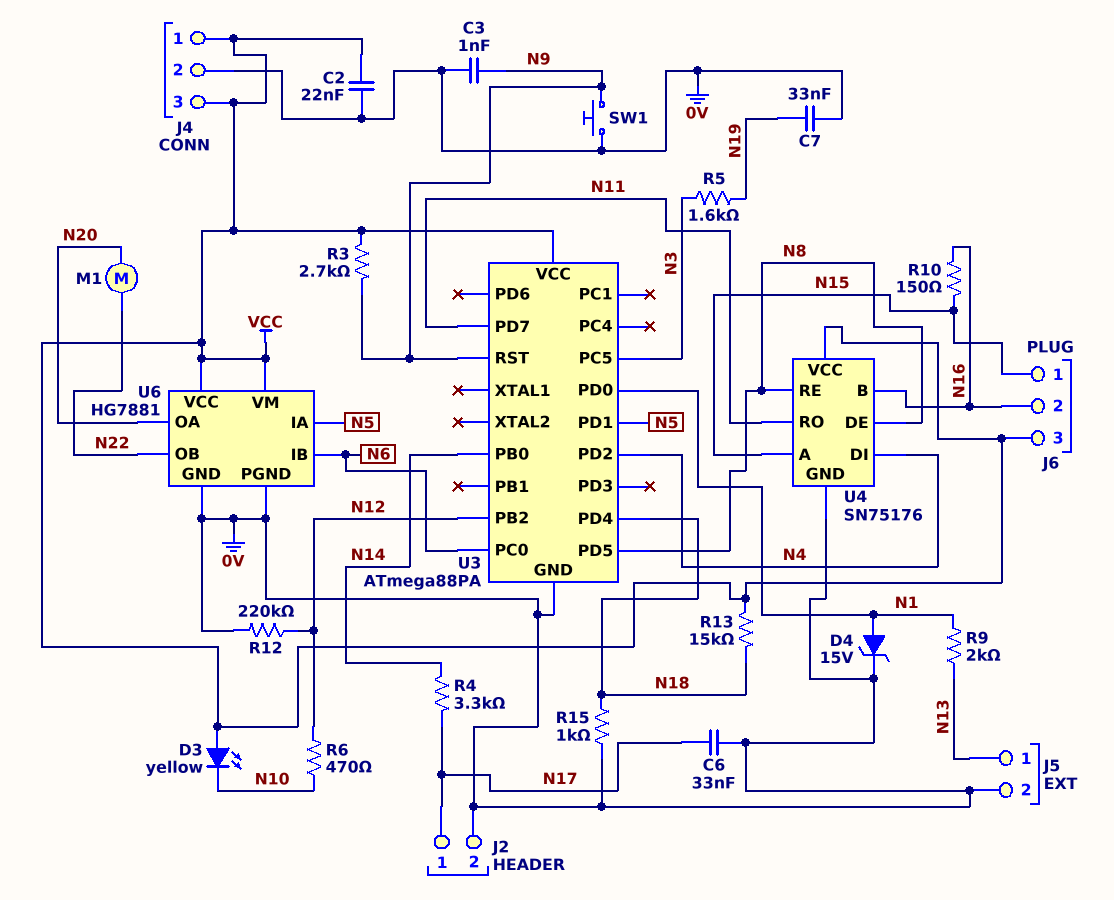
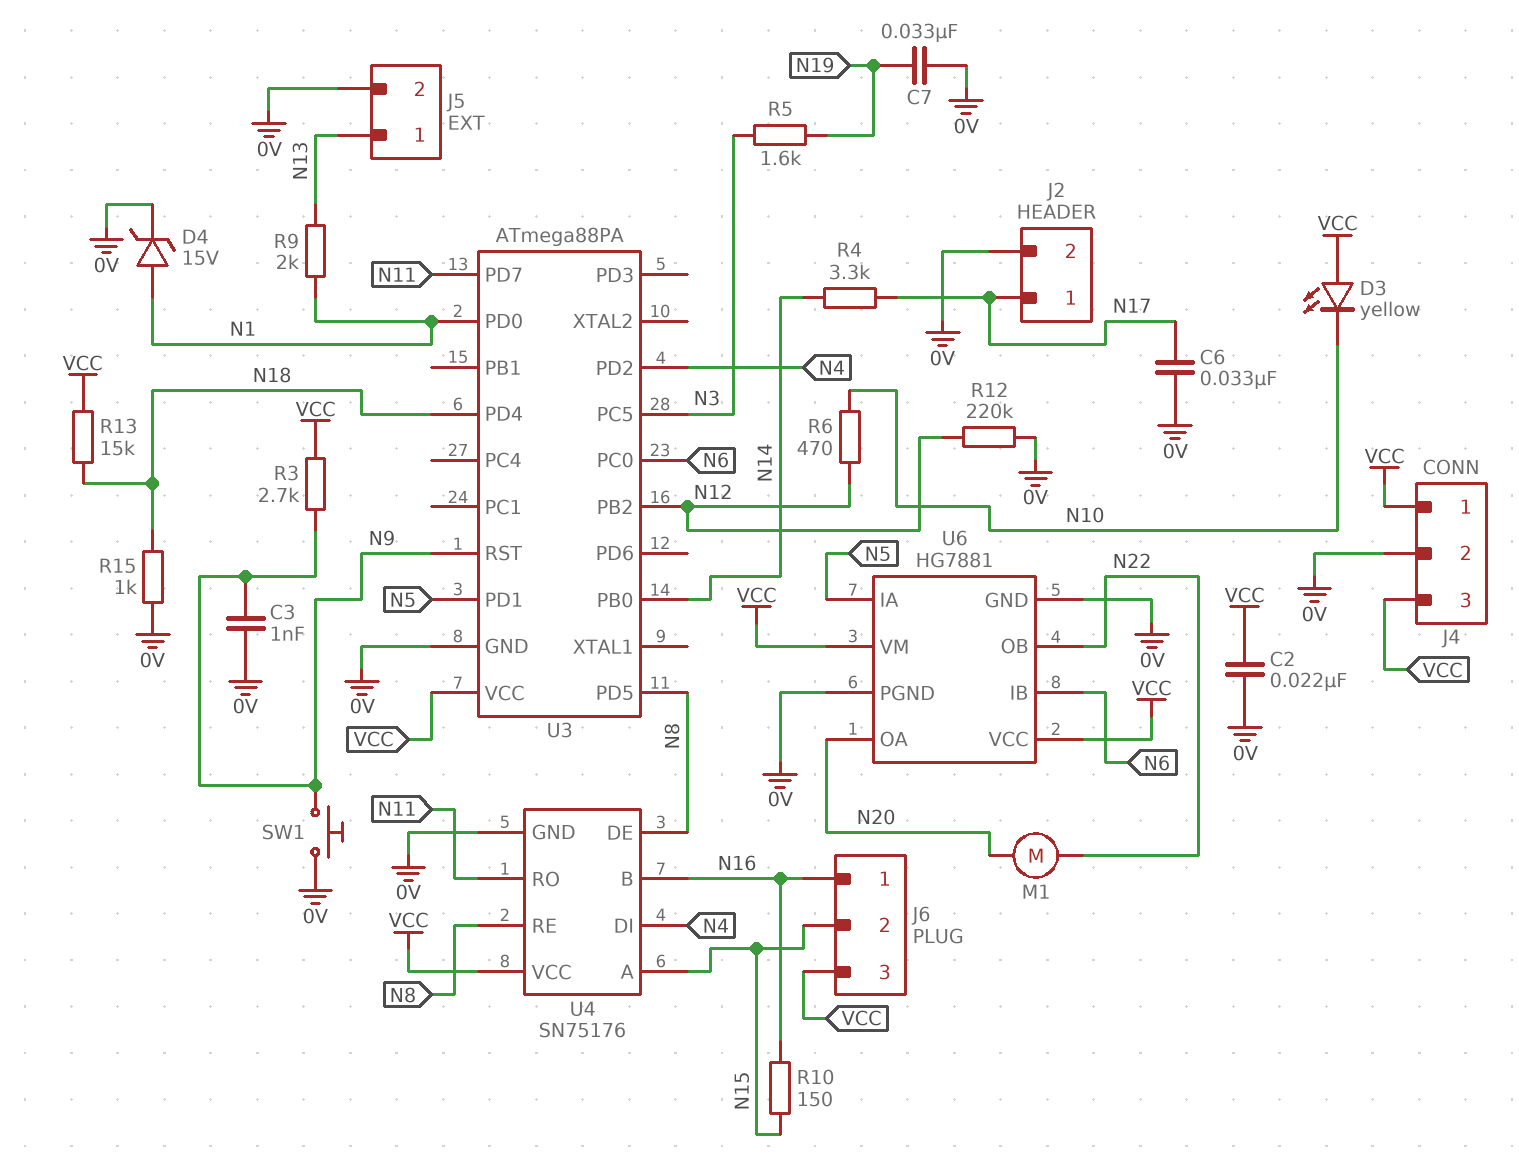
J6 pin 1: N15 -> N16
J6 pin 2: N16 -> N15

